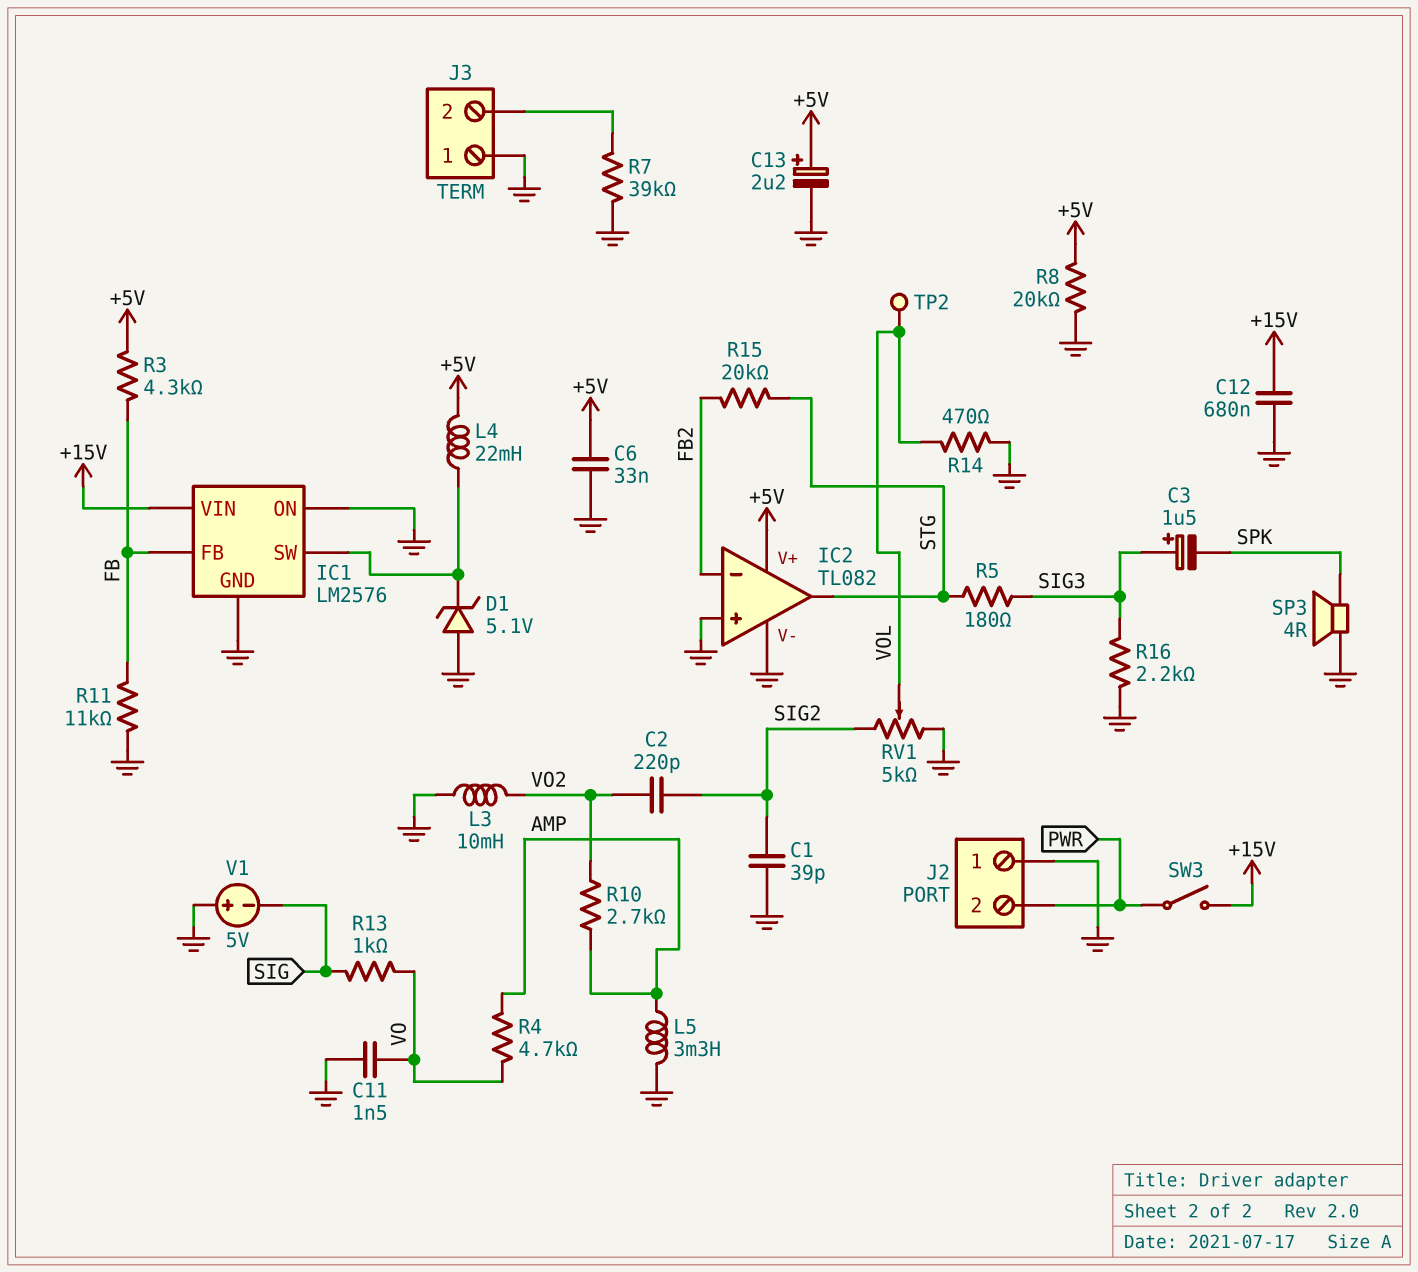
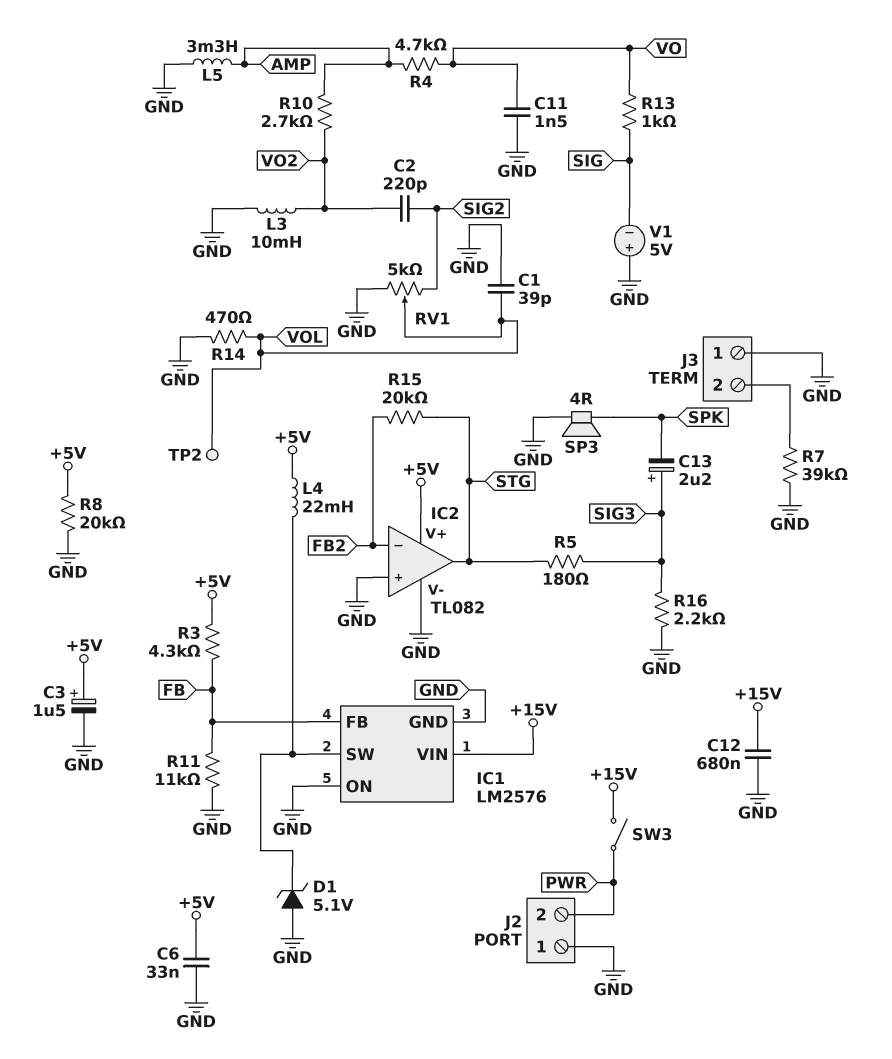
C1: 39pF (GND, SIG2) -> 39pF (GND, VOL)
C3: 1.5uF (plus SIG3, minus SPK) -> 1.5uF (plus +5V, minus GND)
C13: 2.2uF (plus +5V, minus GND) -> 2.2uF (plus SIG3, minus SPK)

